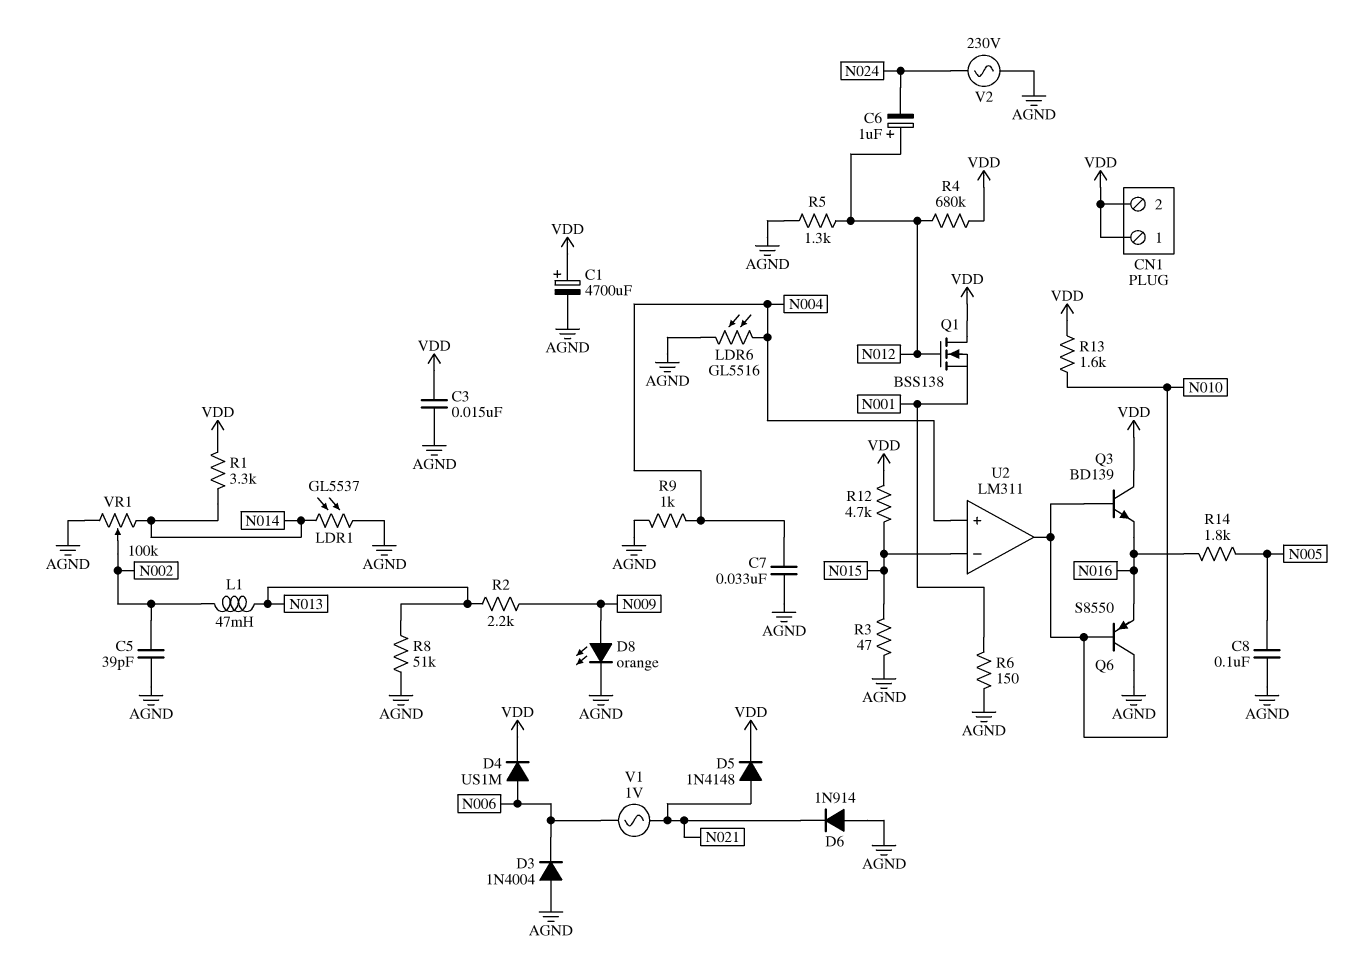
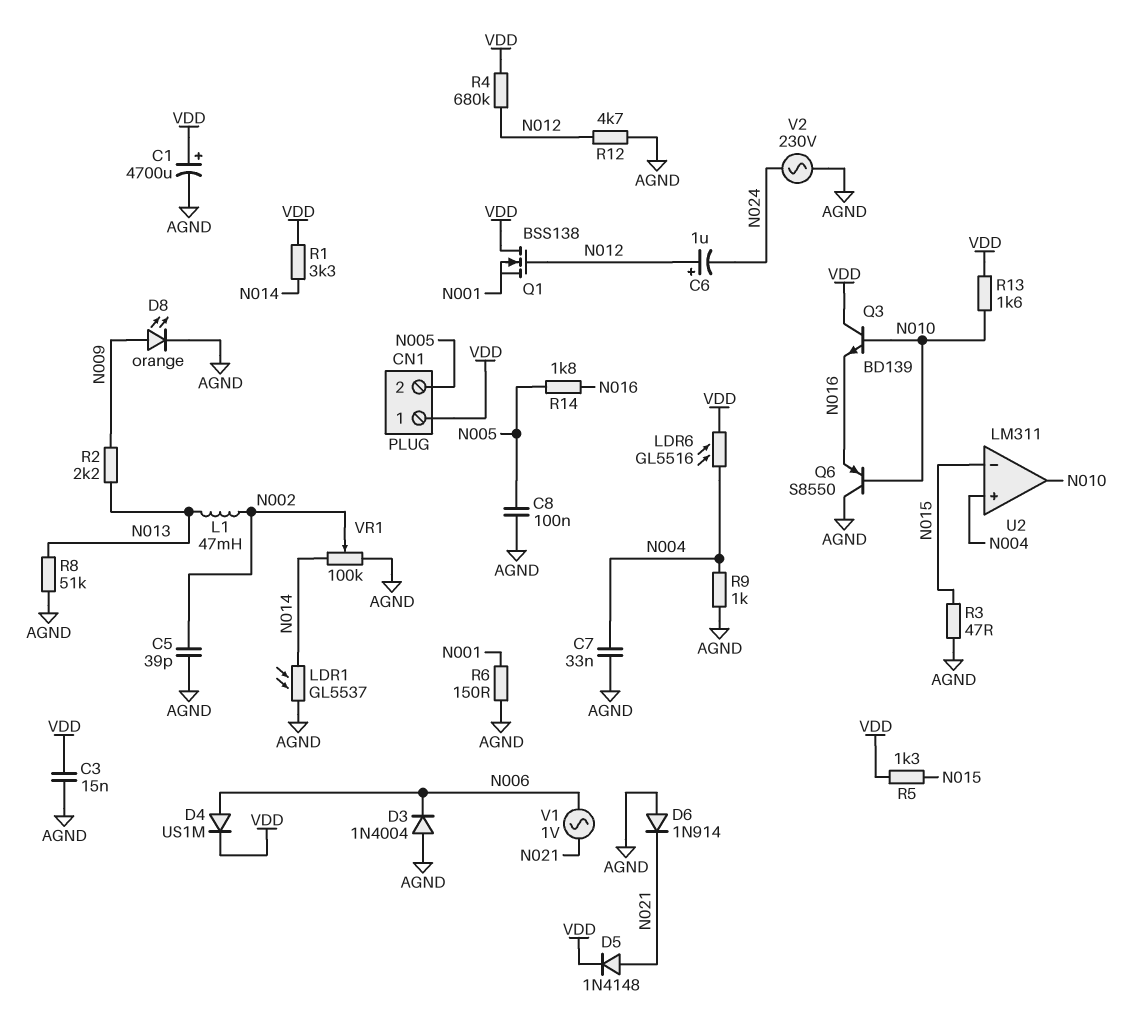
CN1 pin 2: VDD -> N005
LDR6: GL5516 (AGND, N004) -> GL5516 (N004, VDD)
R5: 1.3k (AGND, N012) -> 1.3k (N015, VDD)
R12: 4.7k (N015, VDD) -> 4.7k (AGND, N012)

